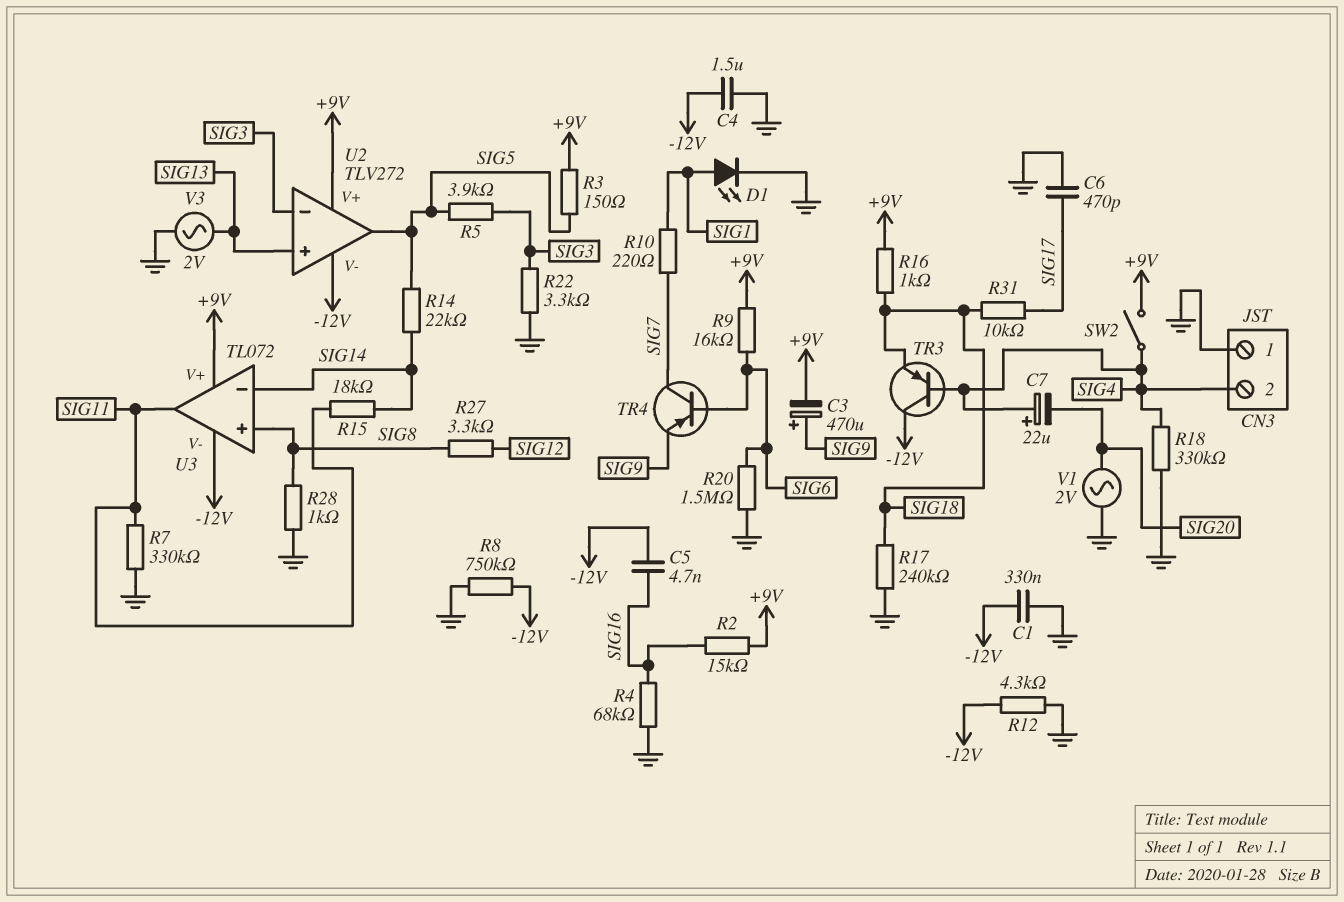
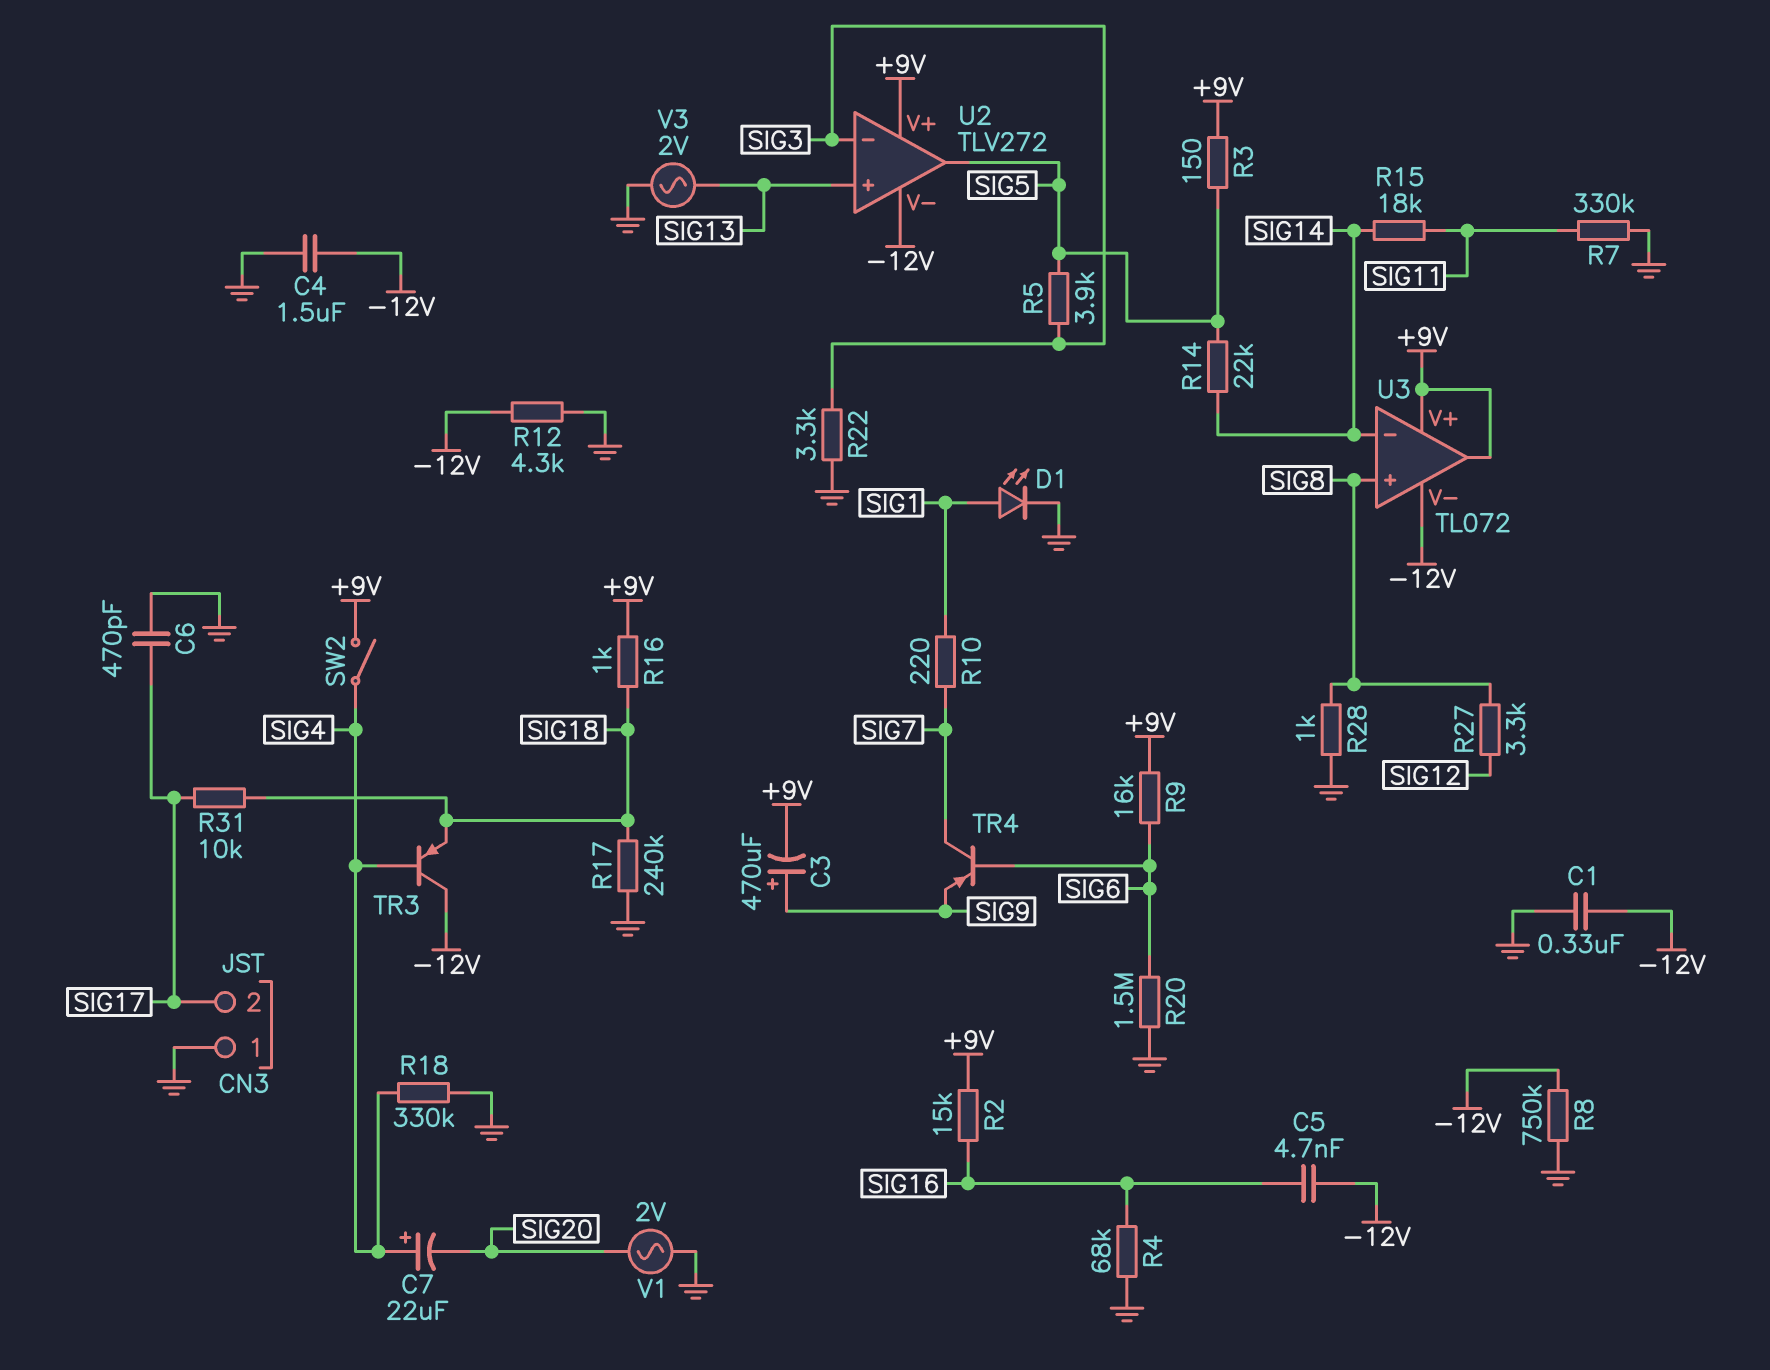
CN3 pin 2: SIG4 -> SIG17
U3 pin out: SIG11 -> +9V

